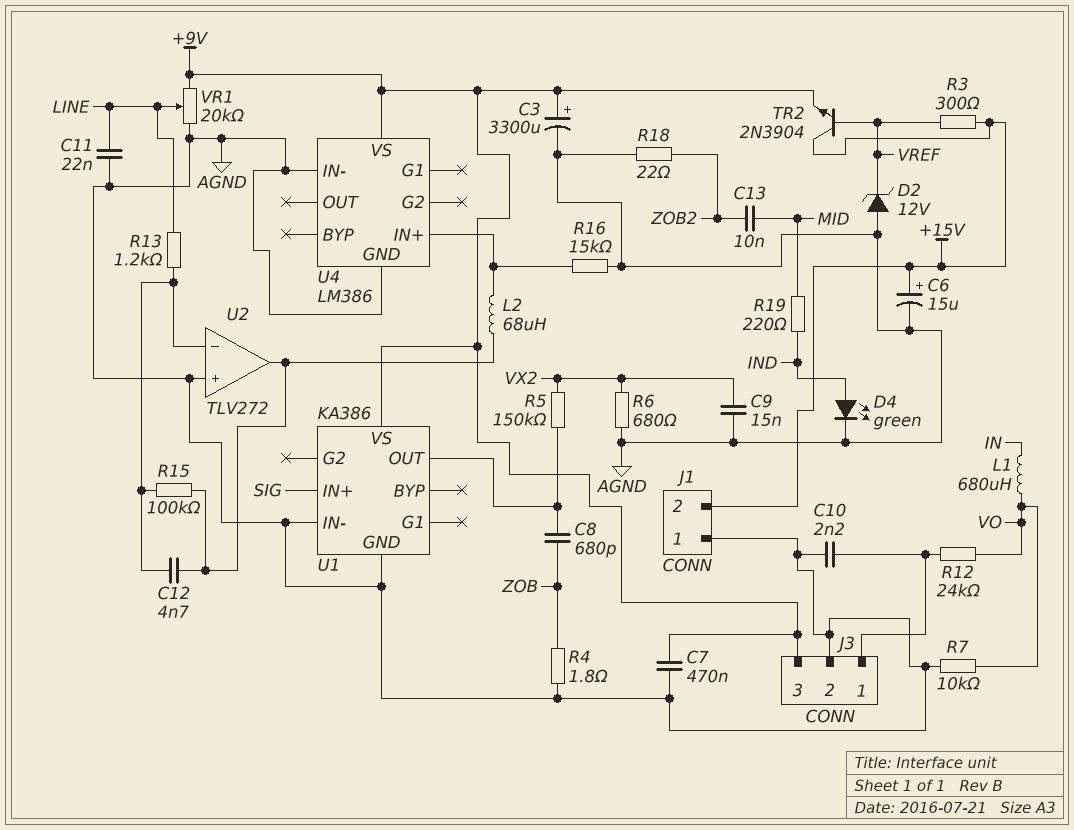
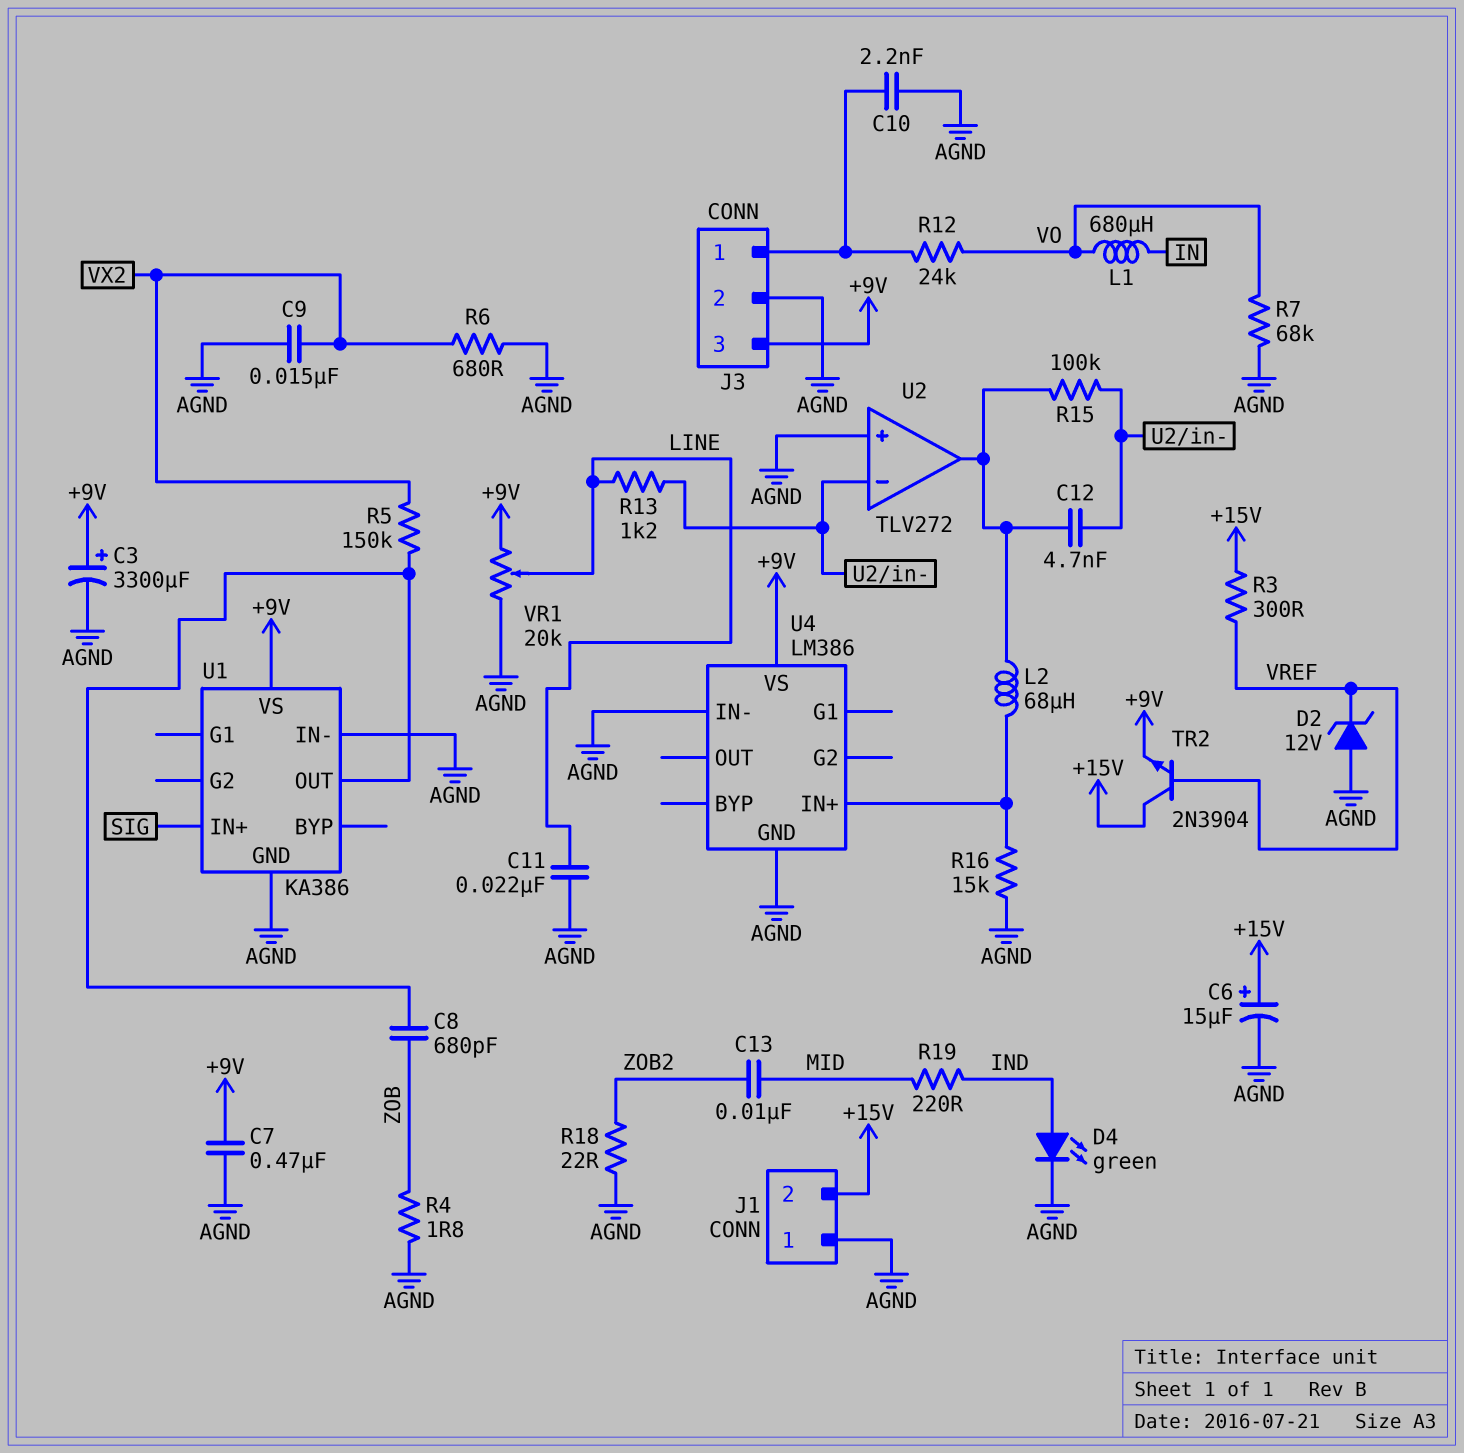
R7: 10k (AGND, VO) -> 68k (AGND, VO)

